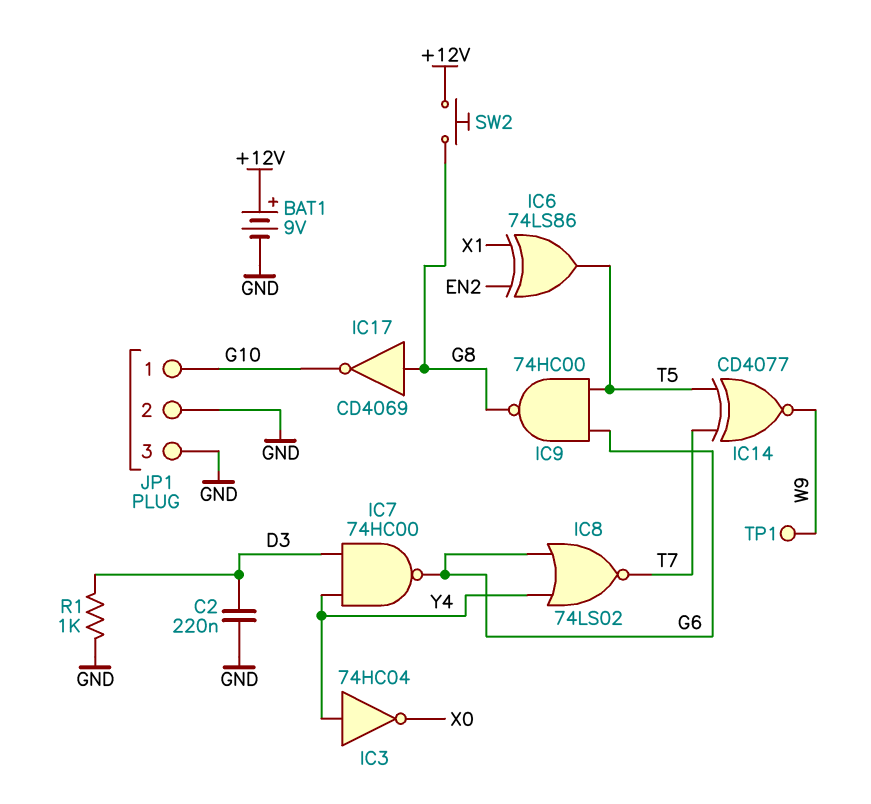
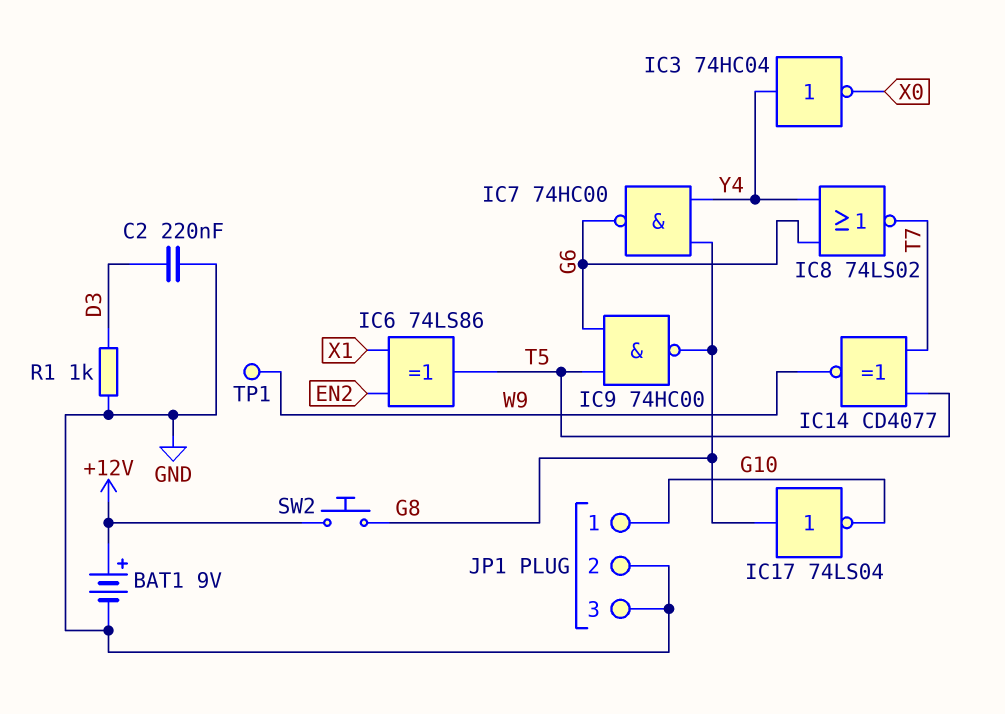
IC7: NAND 74HC00 (in D3, in Y4, out G6) -> NAND 74HC00 (in G8, in Y4, out G6)
IC17: NOT CD4069 (in G8, out G10) -> NOT 74LS04 (in G8, out G10)

